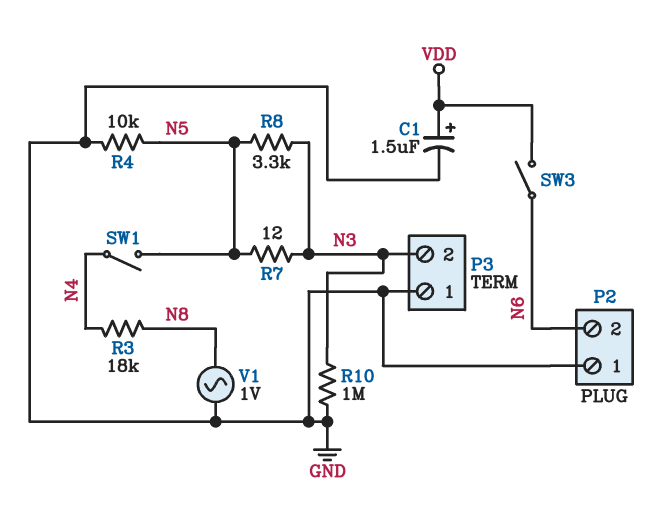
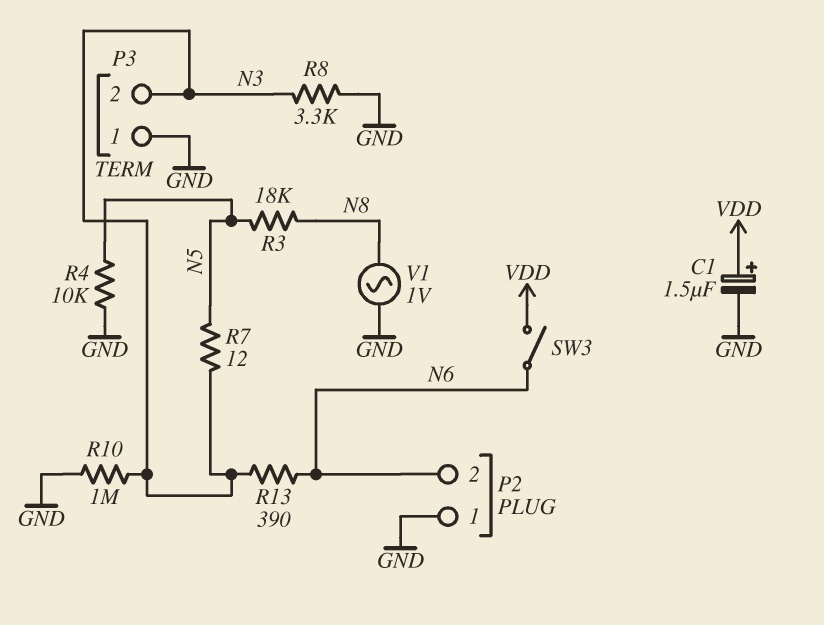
R3: 18k (N4, N8) -> 18k (N5, N8)
R8: 3.3k (N3, N5) -> 3.3k (GND, N3)
R13: none -> 390 (N3, N6)
SW1: switch (N4, N5) -> none

